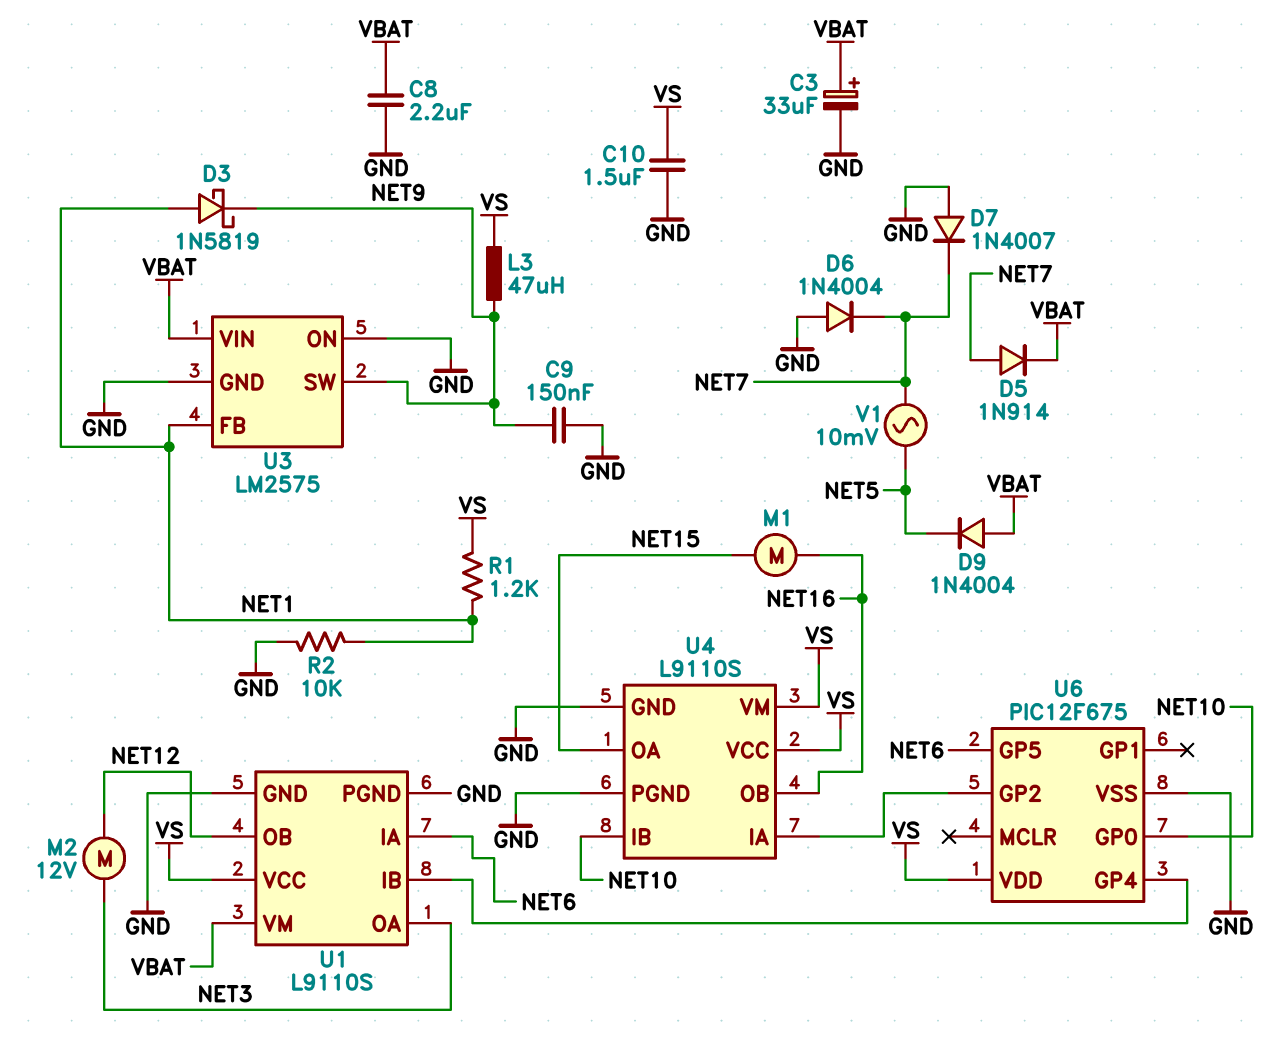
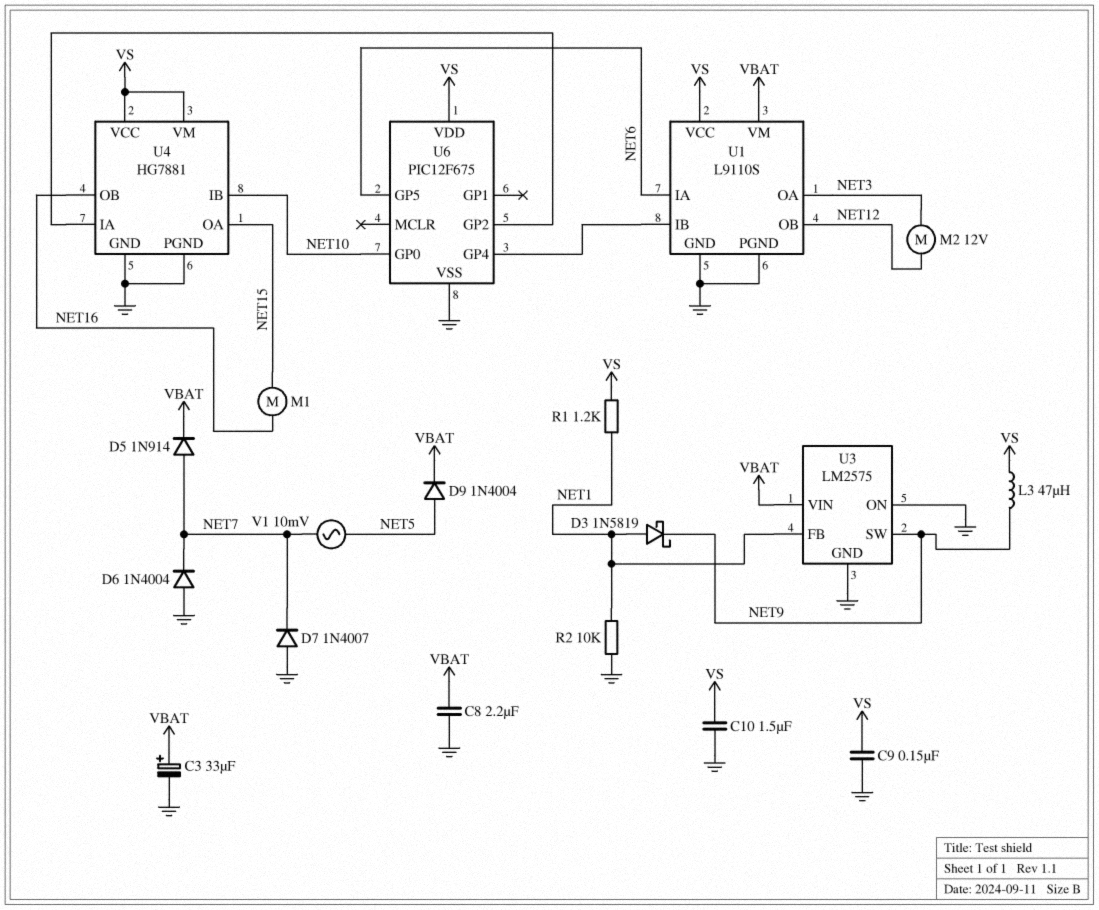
C9: 150nF (GND, NET9) -> 150nF (GND, VS)
D9: diode 1N4004 (A VBAT, K NET5) -> diode 1N4004 (A NET5, K VBAT)
U4: L9110S -> HG7881

